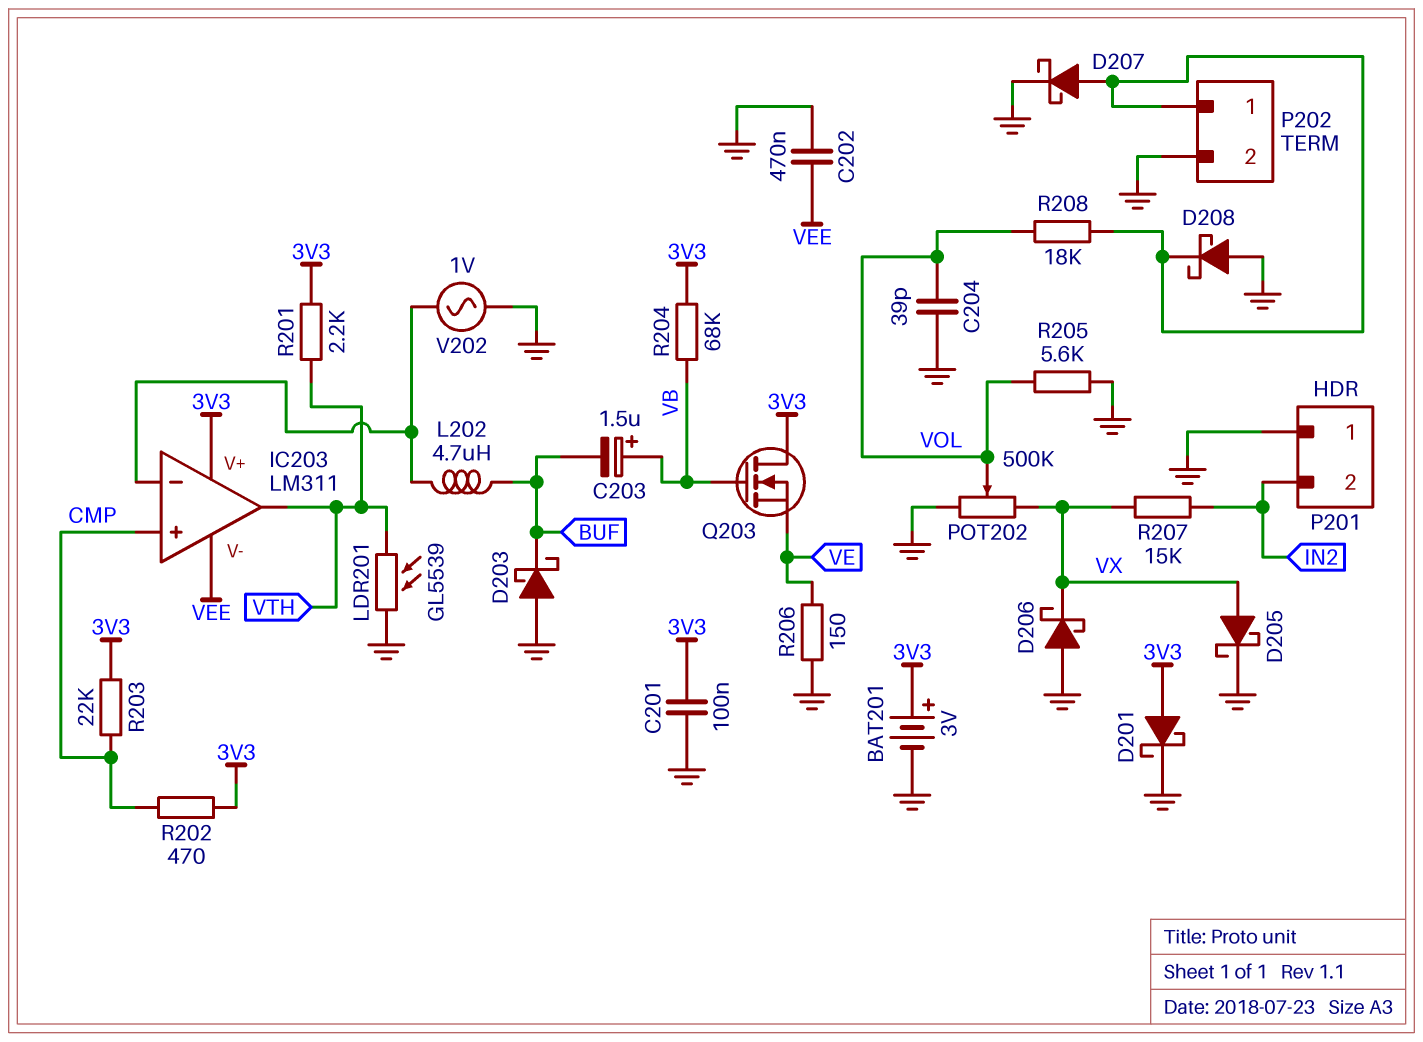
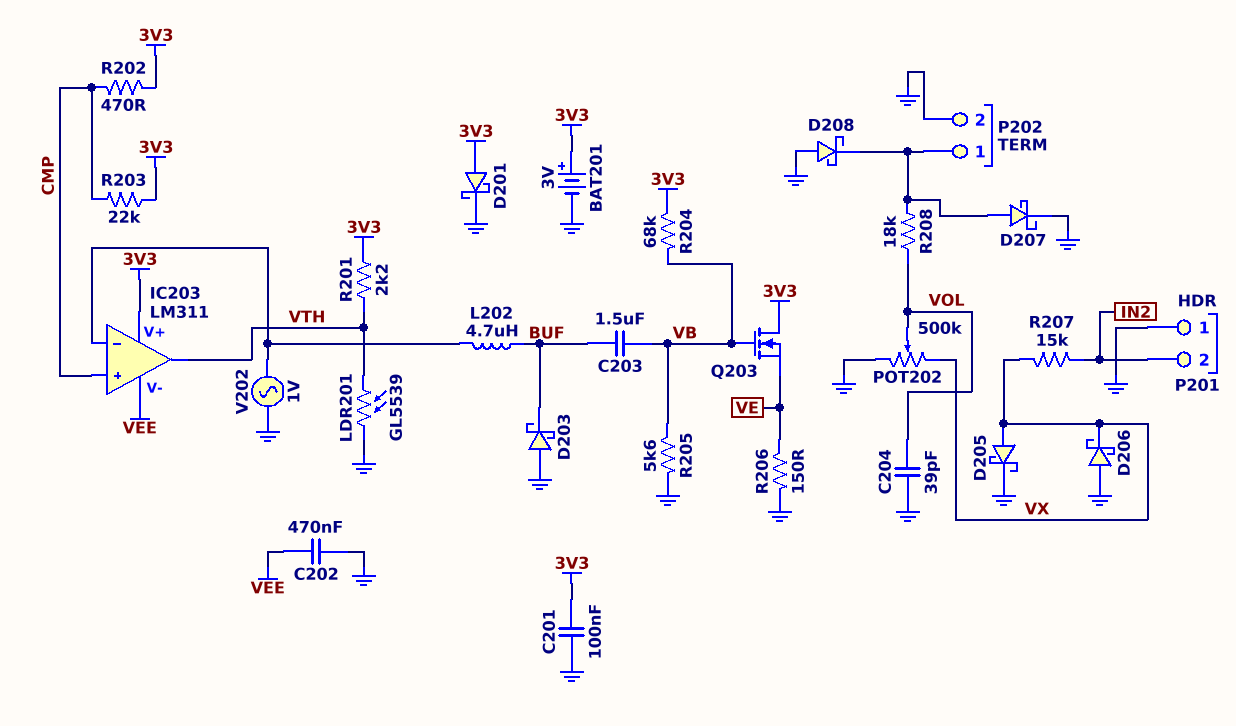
C203: 1.5uF (plus VB, minus BUF) -> 1.5uF (BUF, VB)
R205: 5.6k (GND, VOL) -> 5.6k (GND, VB)

